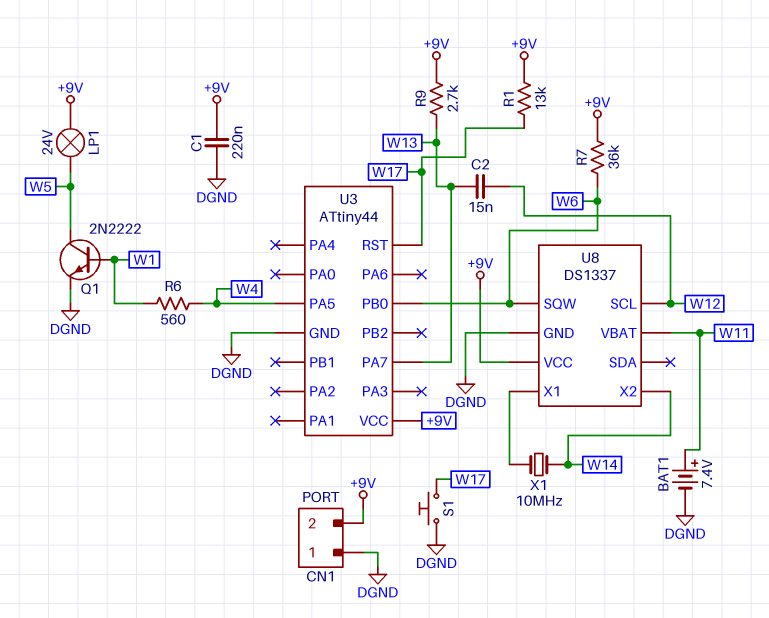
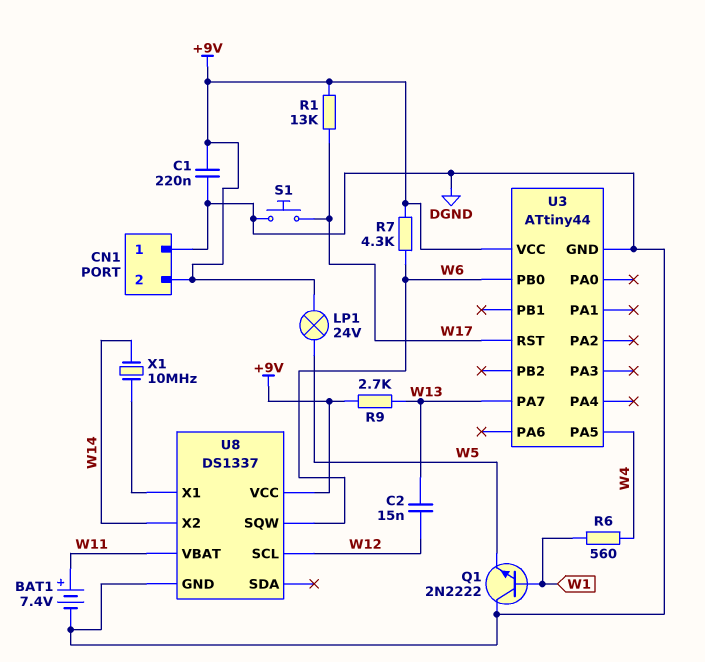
Q1: NPN 2N2222 (B W1, C W5, E DGND) -> NPN 2N2222 (B W1, C DGND, E W5)
R7: 36k (+9V, W6) -> 4.3k (+9V, W6)

